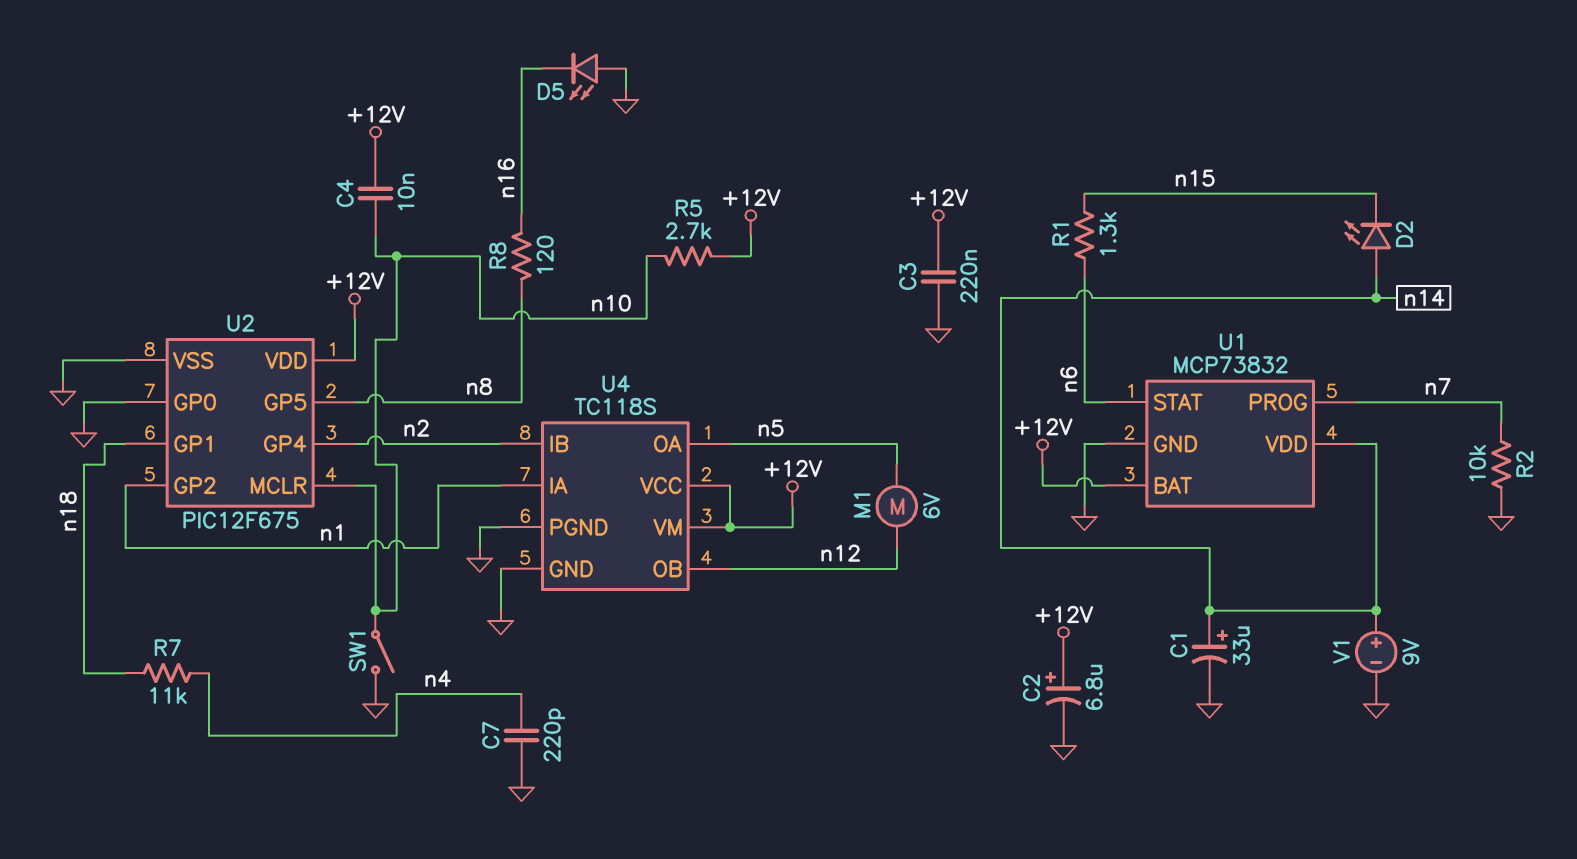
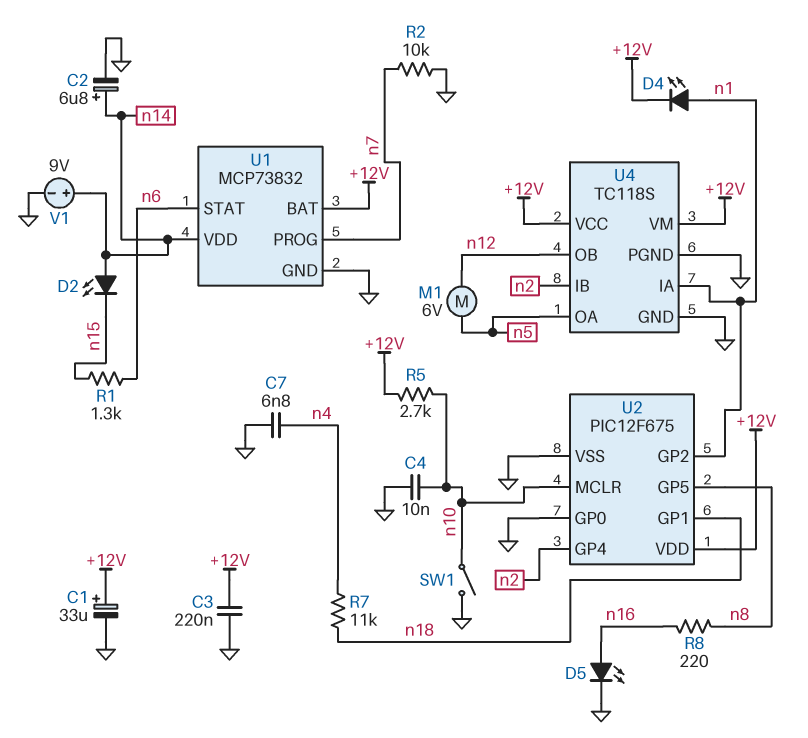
C1: 33uF (plus n14, minus GND) -> 33uF (plus +12V, minus GND)
C2: 6.8uF (plus +12V, minus GND) -> 6.8uF (plus n14, minus GND)
C4: 10nF (+12V, n10) -> 10nF (GND, n10)
C7: 220pF (GND, n4) -> 6.8nF (GND, n4)
D4: none -> LED (A n1, K +12V)
D5: LED (A GND, K n16) -> LED (A n16, K GND)
R8: 120 (n8, n16) -> 220 (n8, n16)

